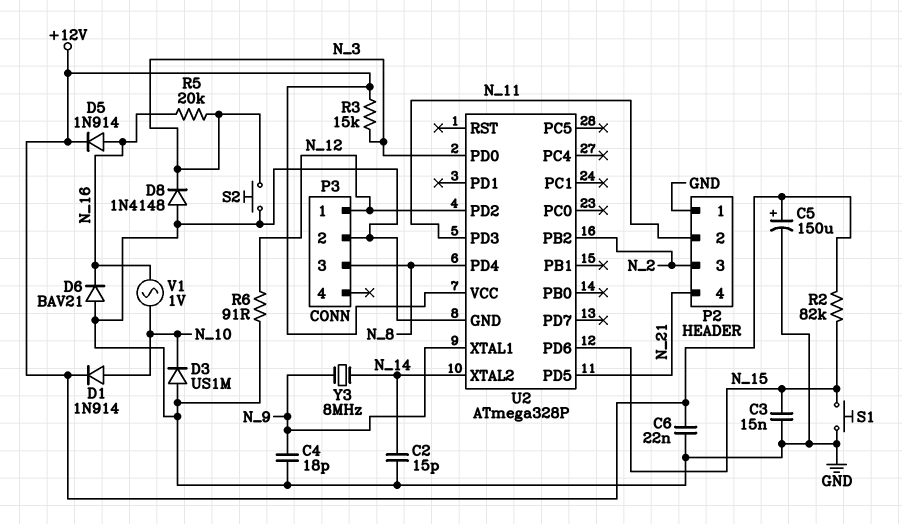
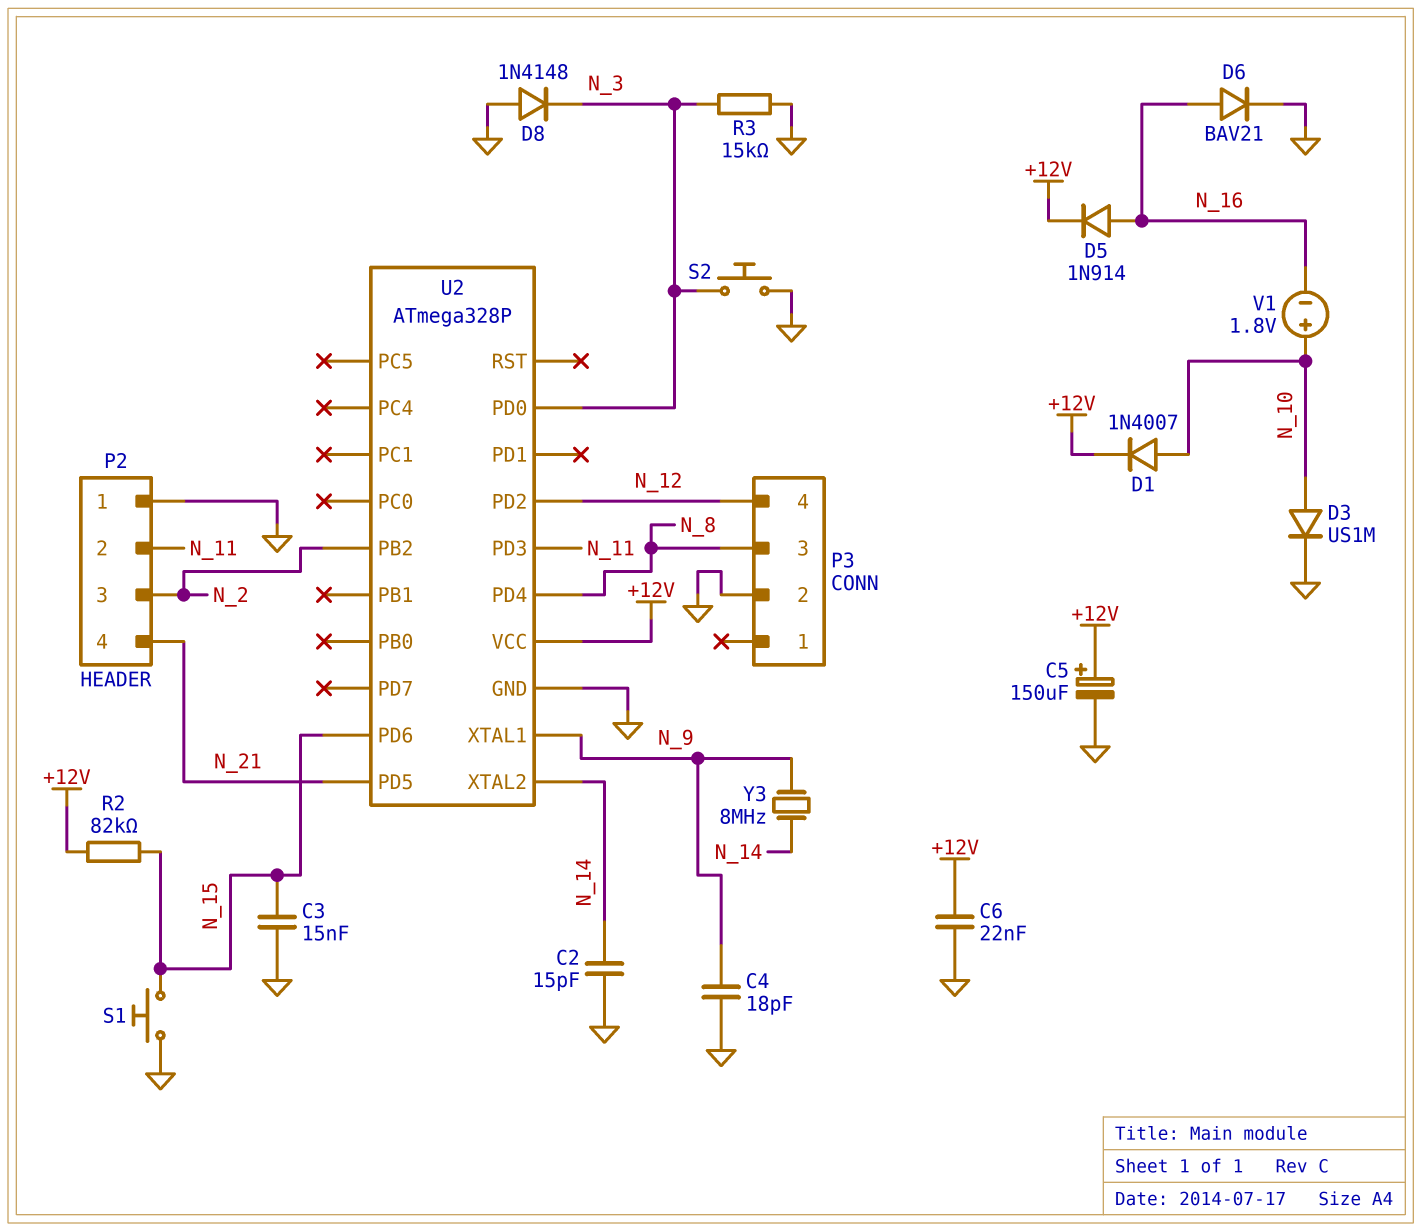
D1: diode 1N914 (A N_10, K +12V) -> diode 1N4007 (A N_10, K +12V)
D3: diode US1M (A GND, K N_10) -> diode US1M (A N_10, K GND)
D6: diode BAV21 (A GND, K N_16) -> diode BAV21 (A N_16, K GND)
P3 pin 1: N_12 -> none
P3 pin 4: none -> N_12
R3: 15k (+12V, N_3) -> 15k (GND, N_3)
R5: 20k (N_3, N_16) -> none
R6: 91 (GND, N_12) -> none
V1: AC 1V (N_10, N_16) -> 1.8V (plus N_10, minus N_16)

